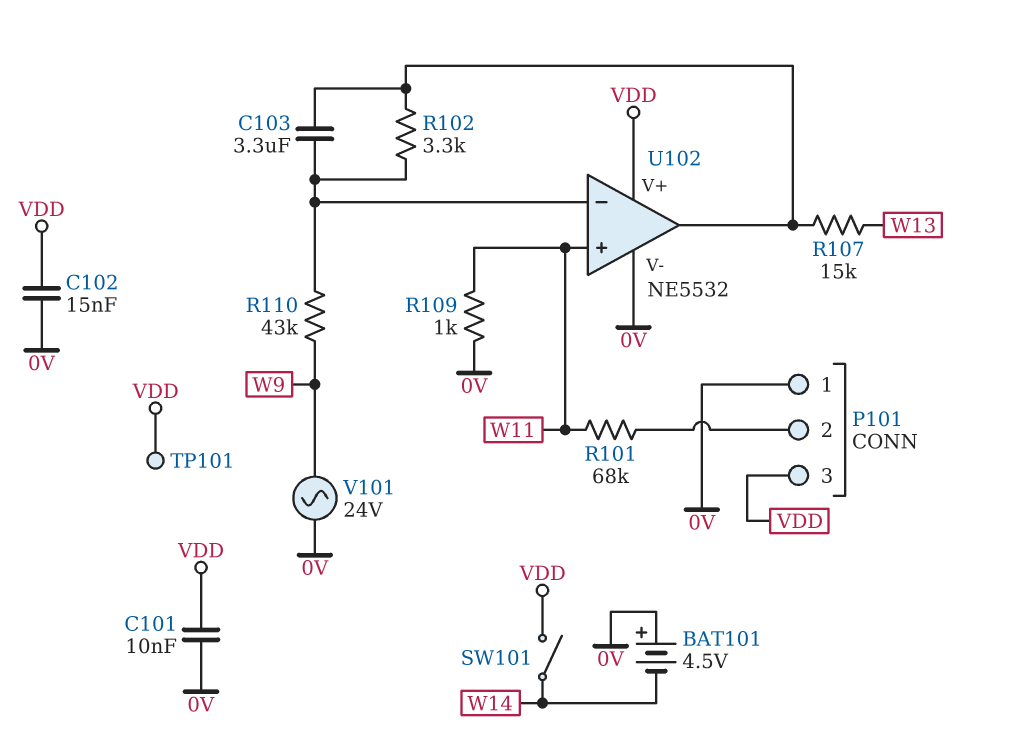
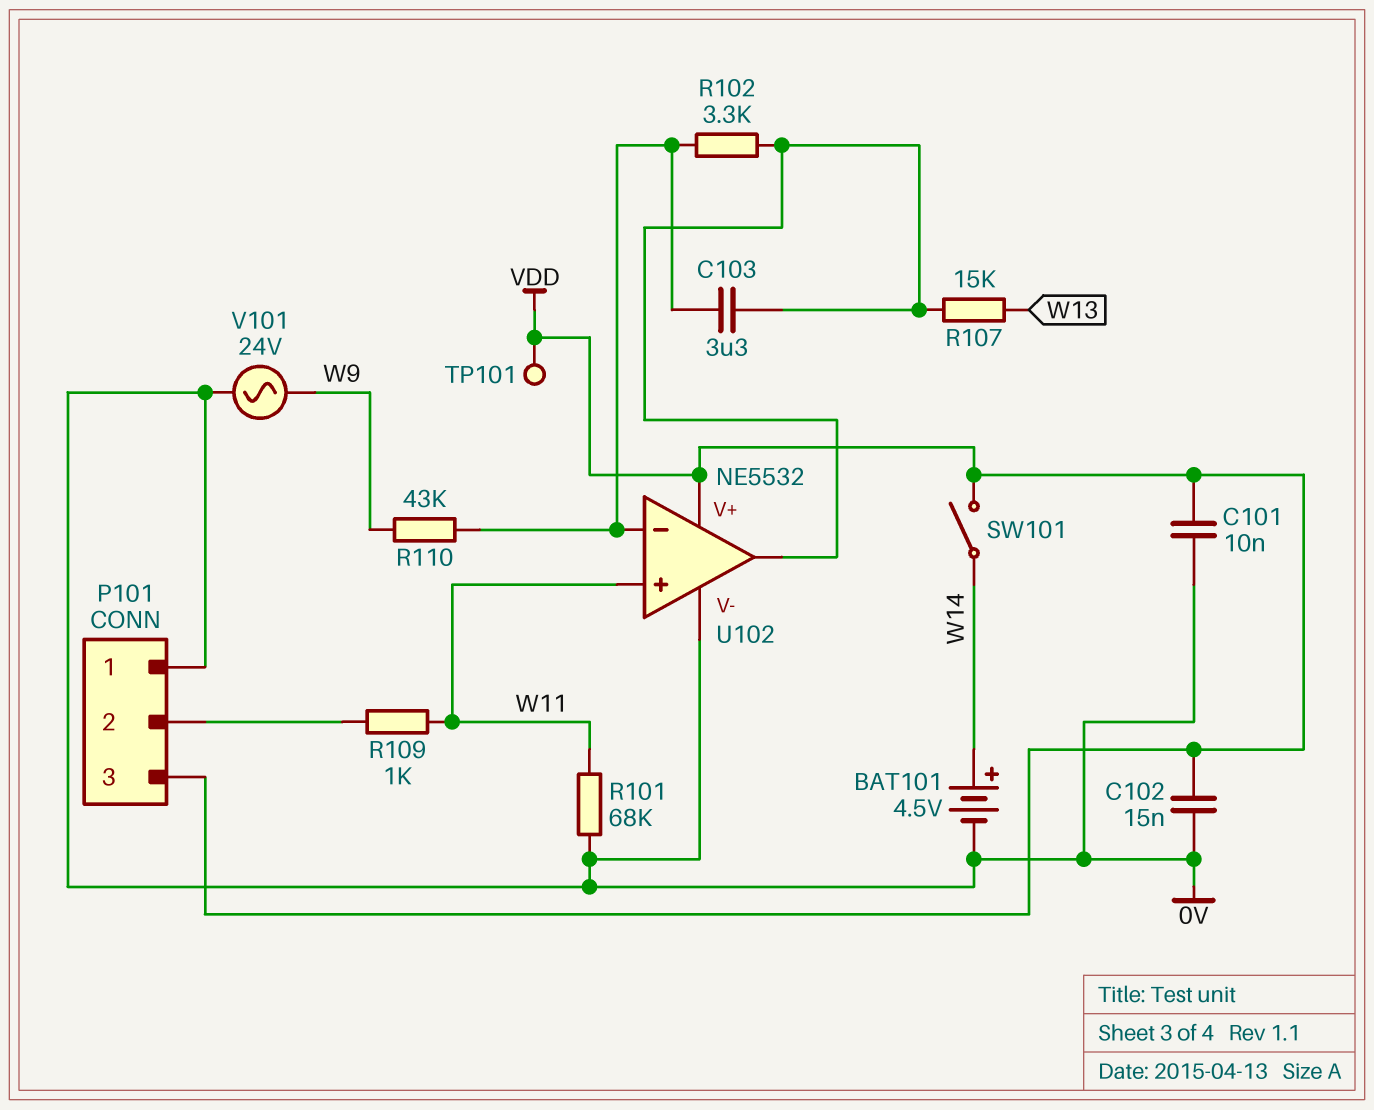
BAT101: 4.5V (plus 0V, minus W14) -> 4.5V (plus W14, minus 0V)
R101: 68k (P101/2, W11) -> 68k (0V, W11)
R109: 1k (0V, W11) -> 1k (P101/2, W11)

